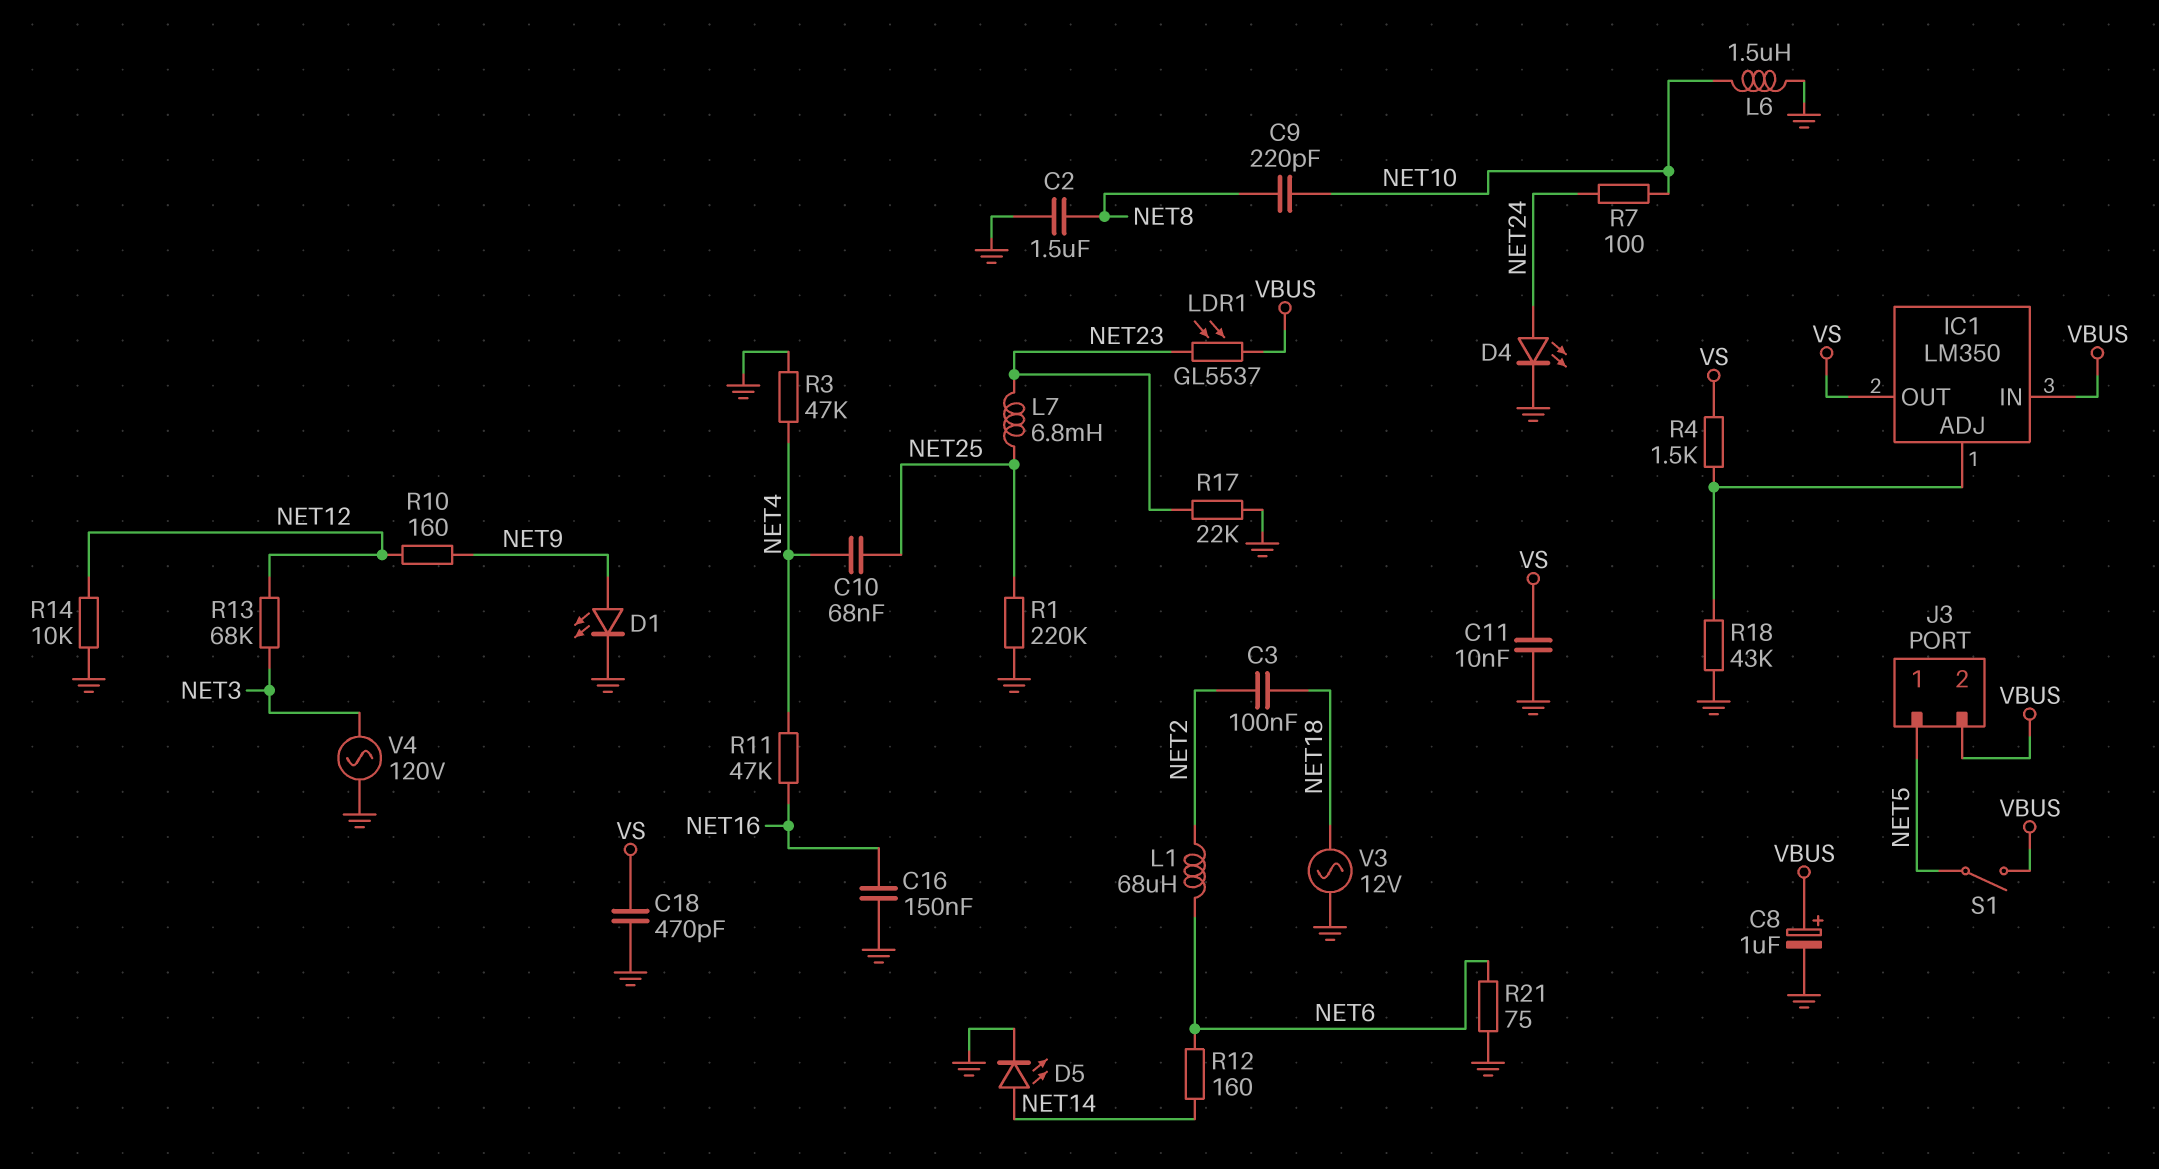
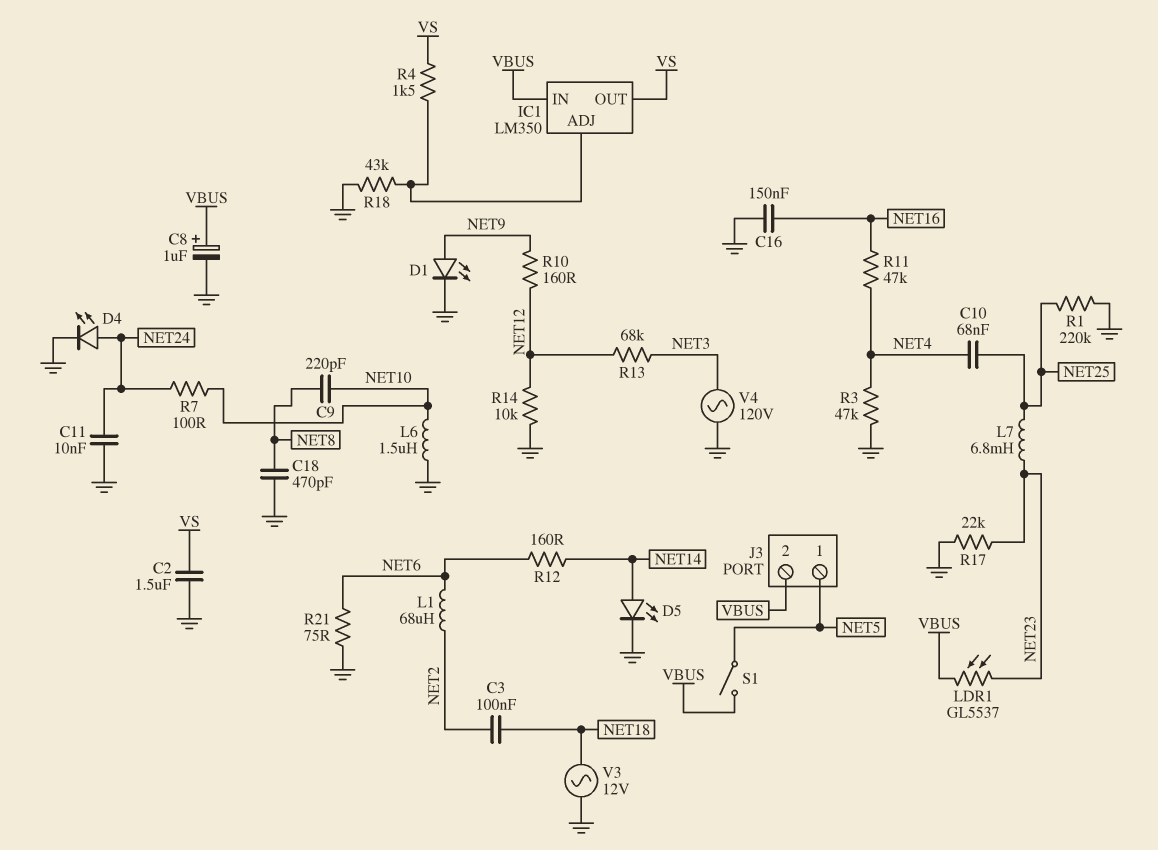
C2: 1.5uF (GND, NET8) -> 1.5uF (GND, VS)
C11: 10nF (GND, VS) -> 10nF (GND, NET24)
C18: 470pF (GND, VS) -> 470pF (GND, NET8)

